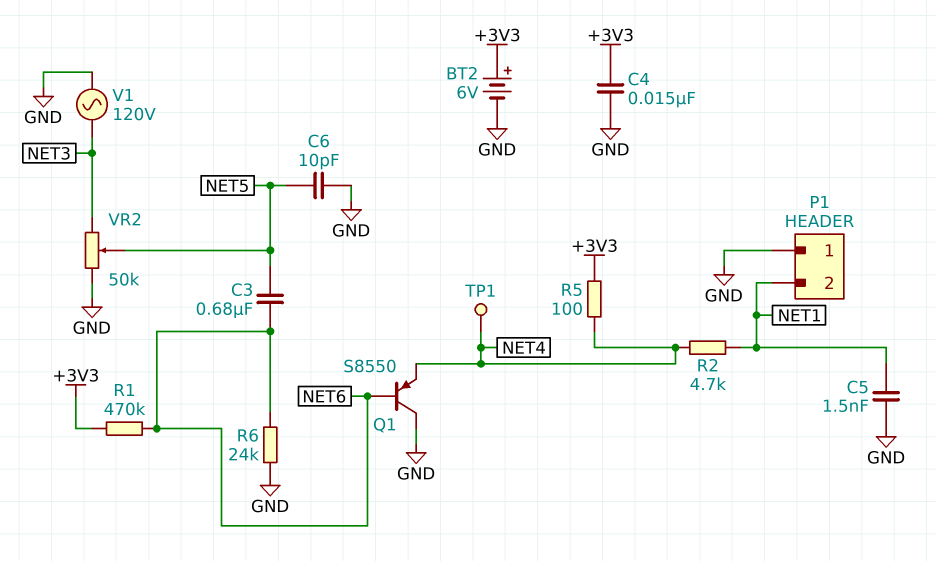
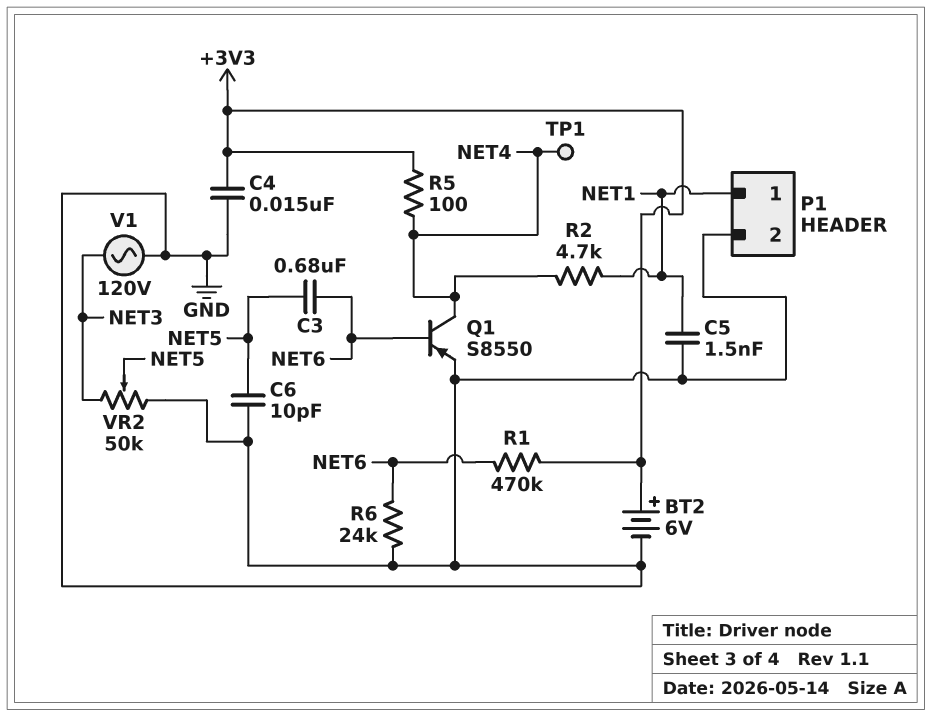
P1 pin 1: GND -> NET1
P1 pin 2: NET1 -> GND
Q1: PNP S8550 (B NET6, C GND, E NET4) -> PNP S8550 (B NET6, C NET4, E GND)

